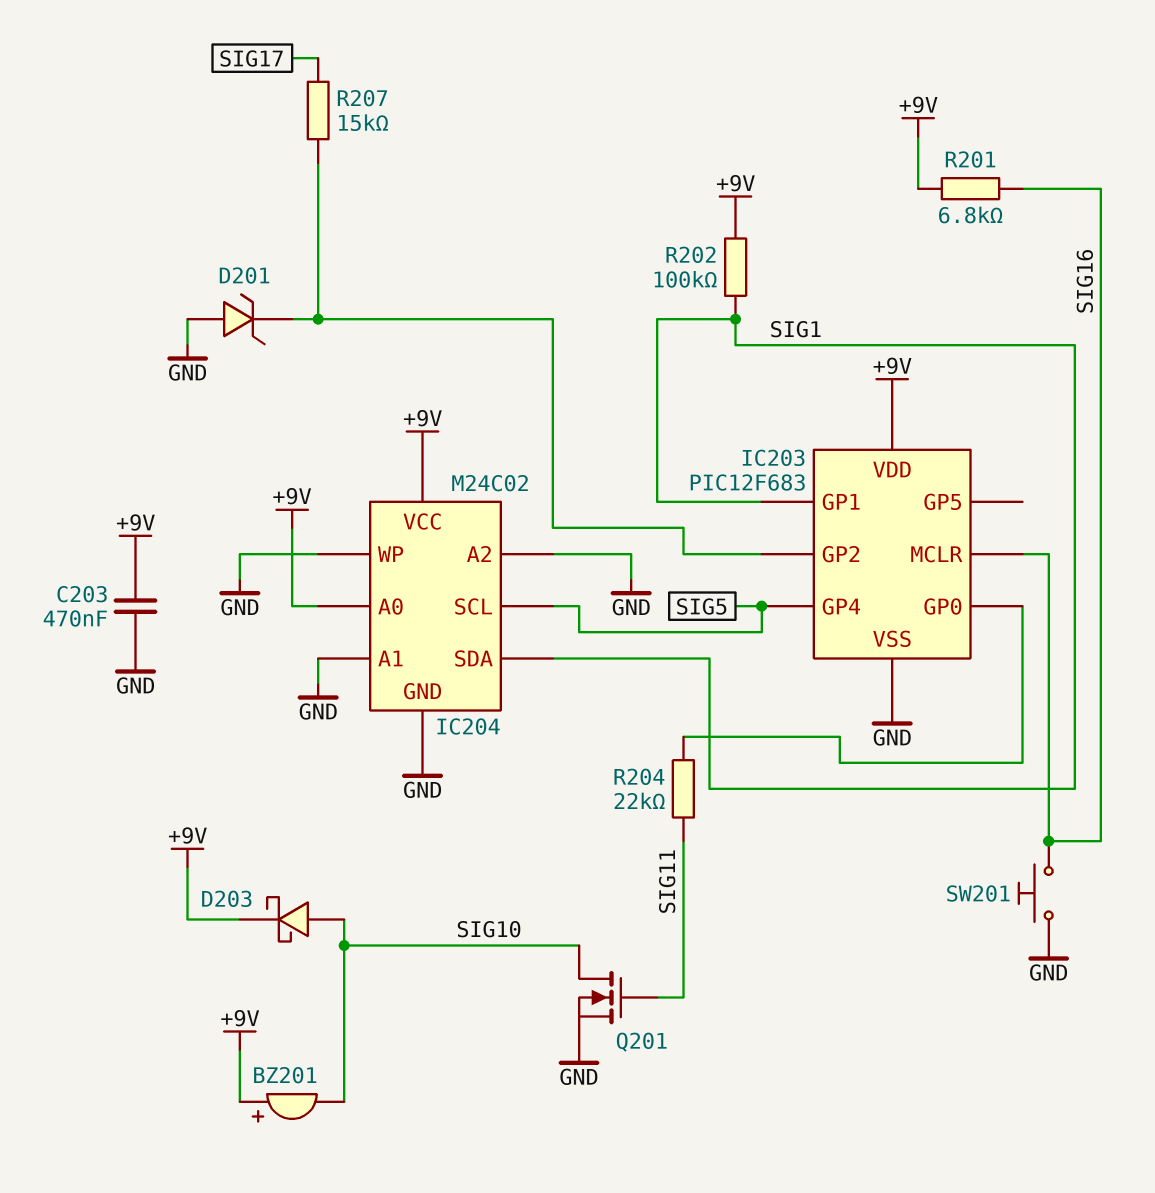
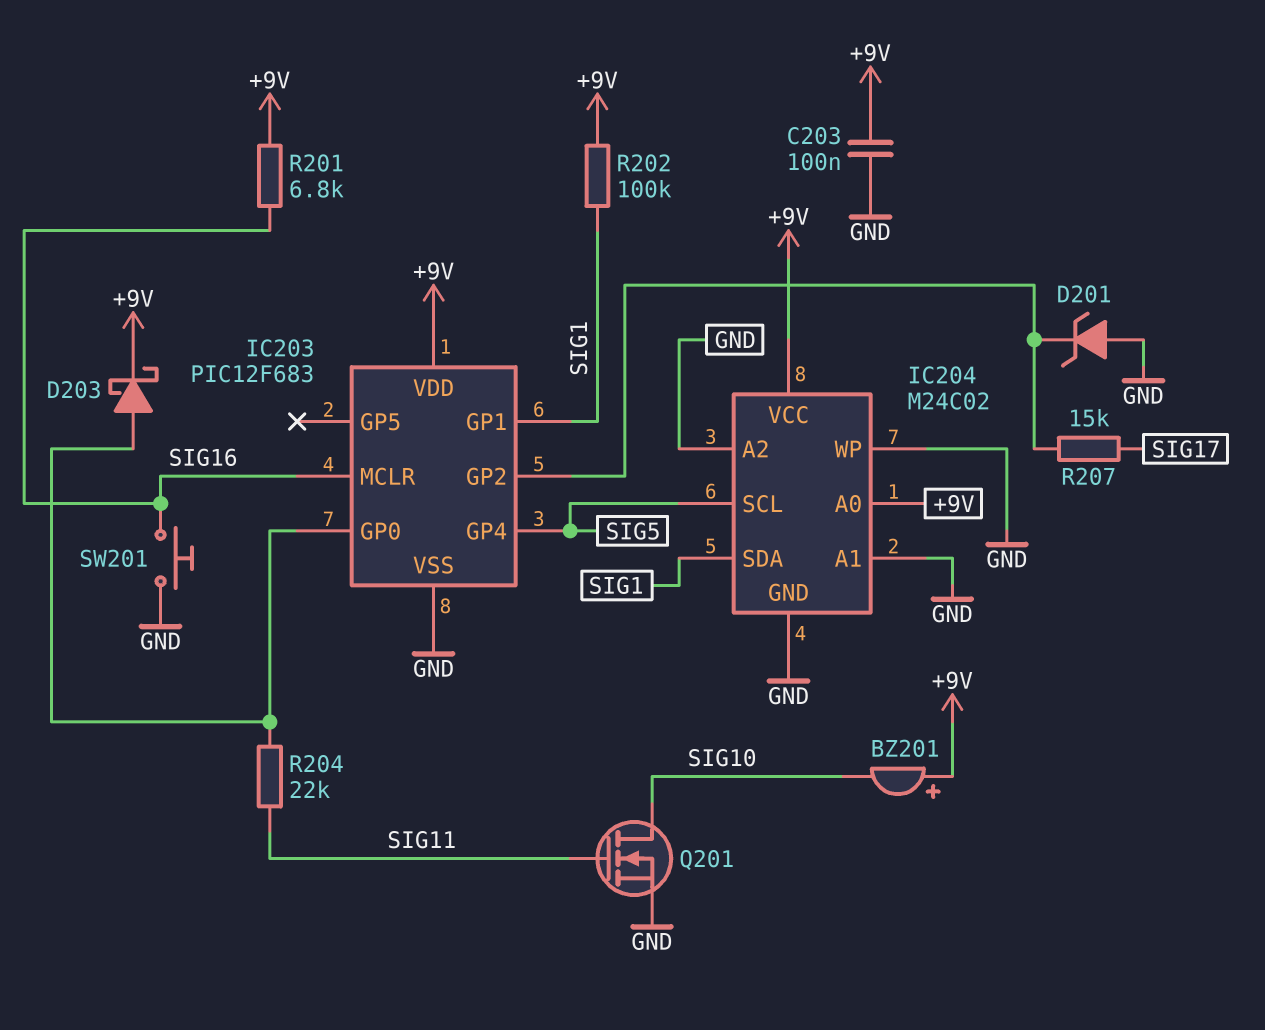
C203: 470nF (+9V, GND) -> 100nF (+9V, GND)
D203: schottky (A SIG10, K +9V) -> schottky (A IC203/GP0, K +9V)

